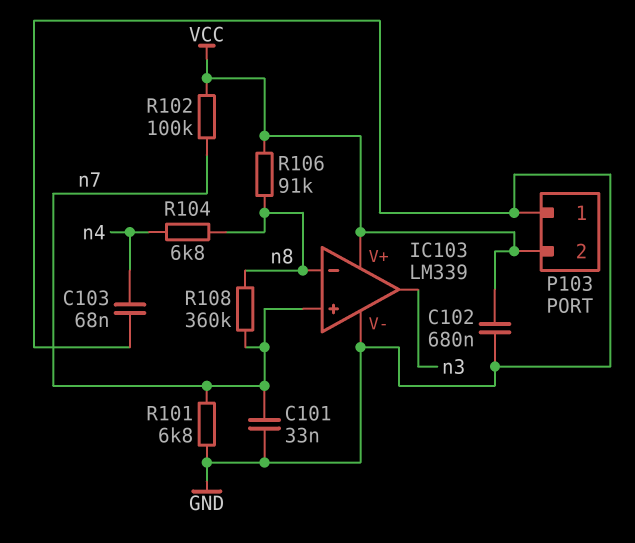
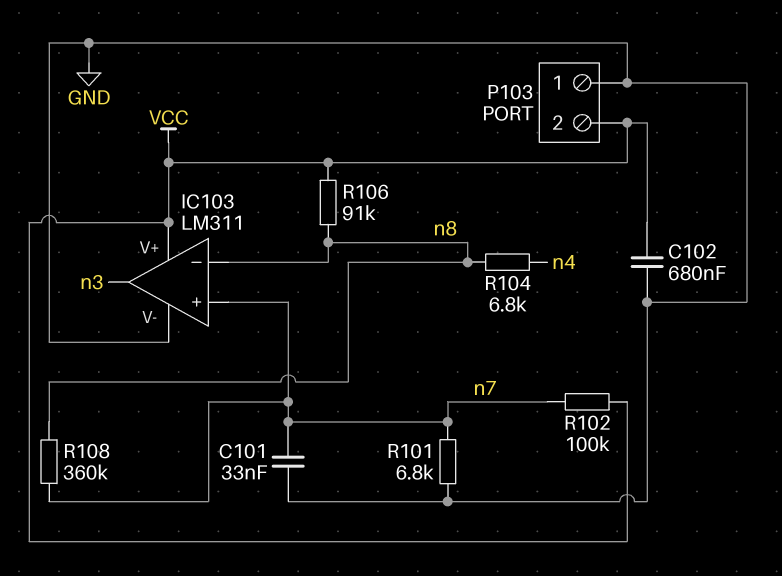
C103: 68nF (GND, n4) -> none
IC103: LM339 -> LM311

